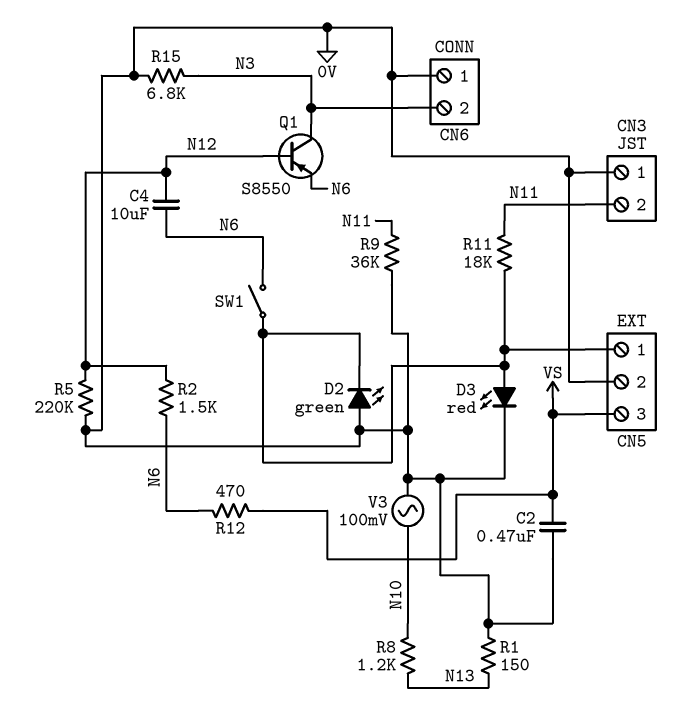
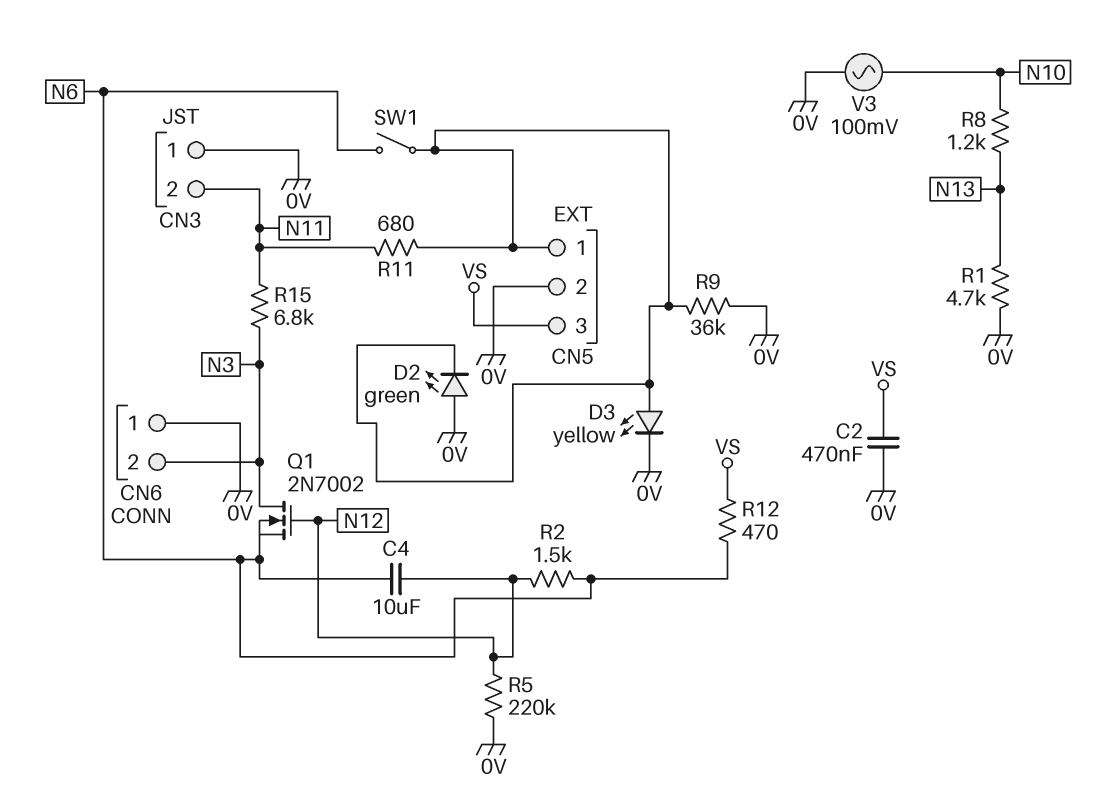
D3: LED red (A CN5/1, K 0V) -> LED yellow (A CN5/1, K 0V)
Q1: PNP S8550 (B N12, C N3, E N6) -> NMOS 2N7002 (G N12, D N3, S N6)
R1: 150 (0V, N13) -> 4.7k (0V, N13)
R9: 36k (0V, N11) -> 36k (0V, CN5/1)
R11: 18k (CN5/1, N11) -> 680 (CN5/1, N11)
R15: 6.8k (0V, N3) -> 6.8k (N3, N11)

